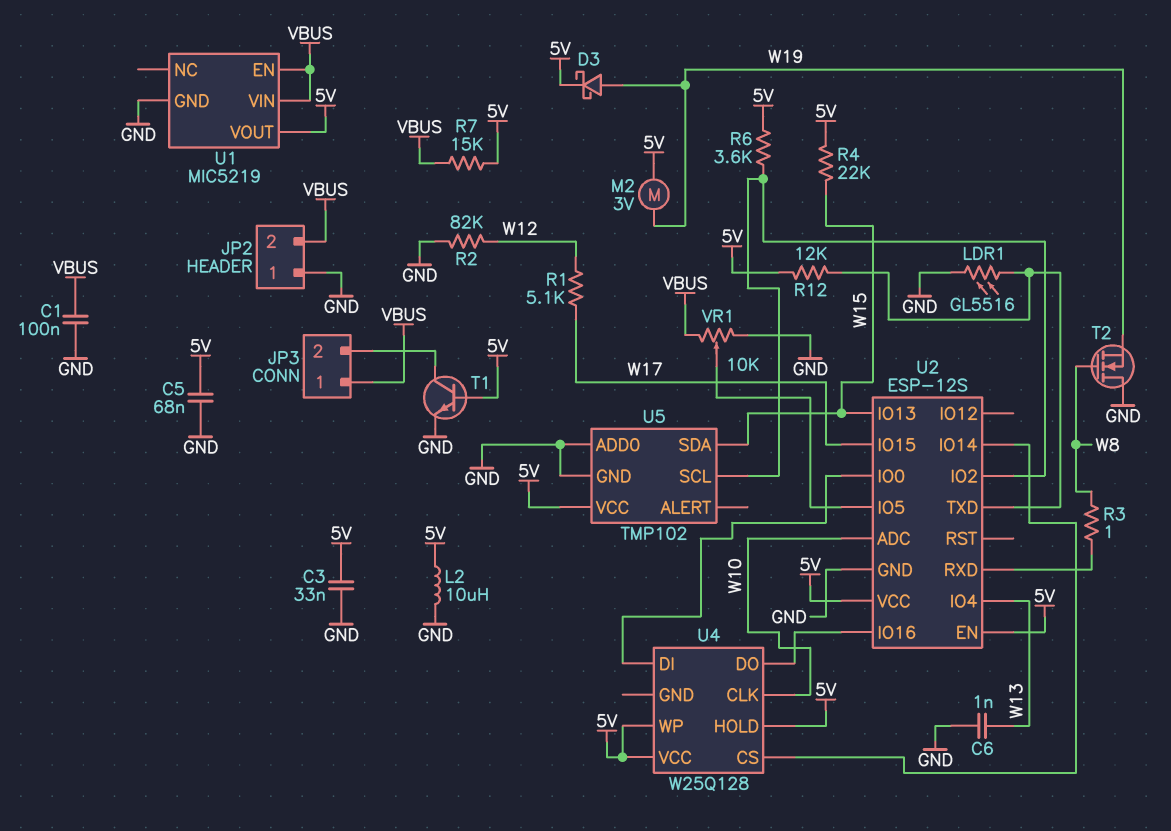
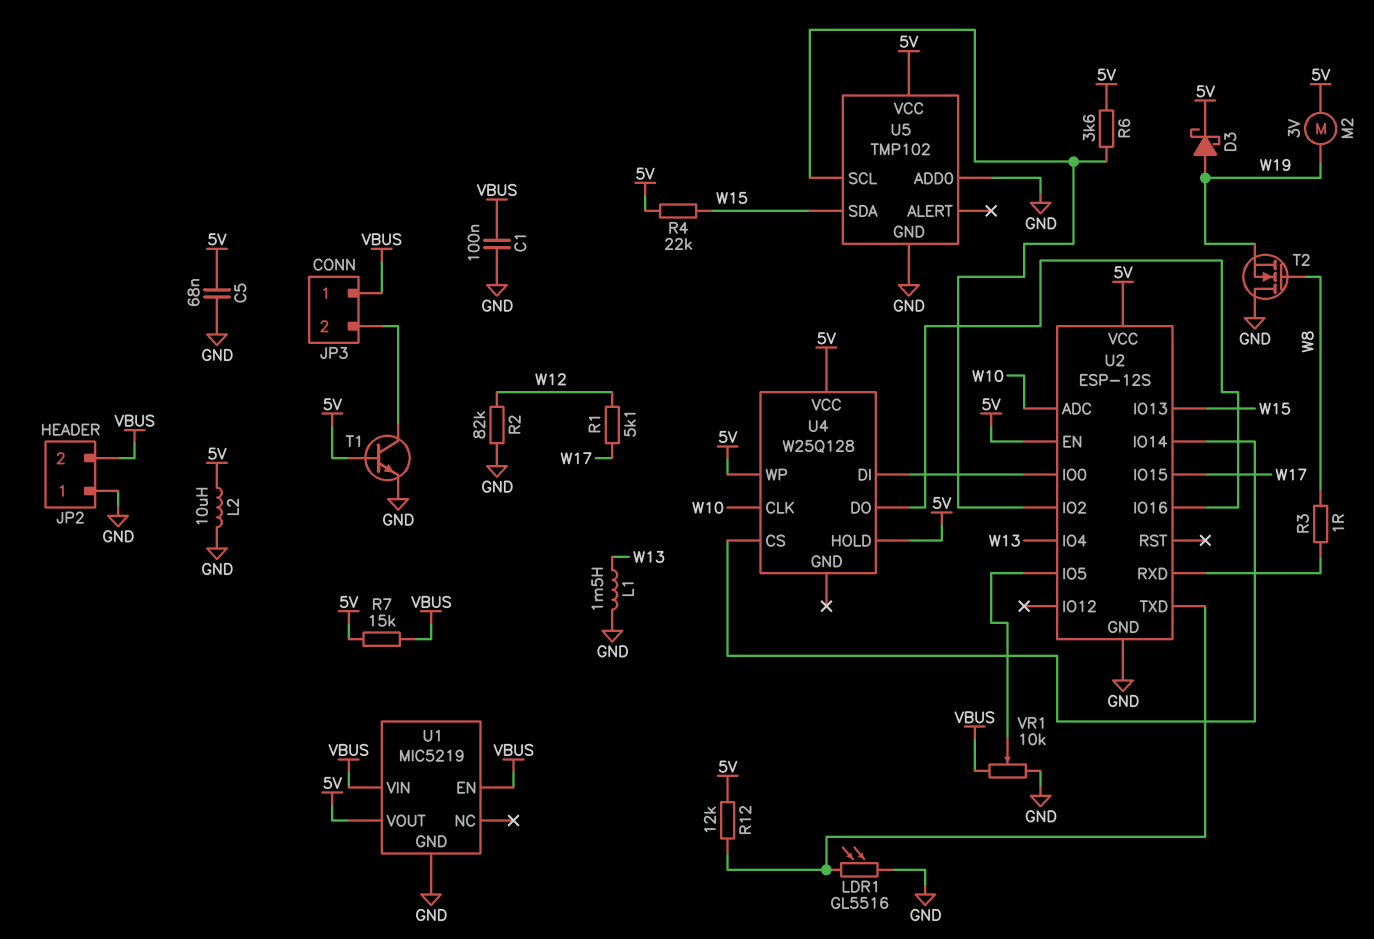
C3: 33nF (5V, GND) -> none
C6: 1nF (GND, W13) -> none
L1: none -> 1.5mH (GND, W13)

